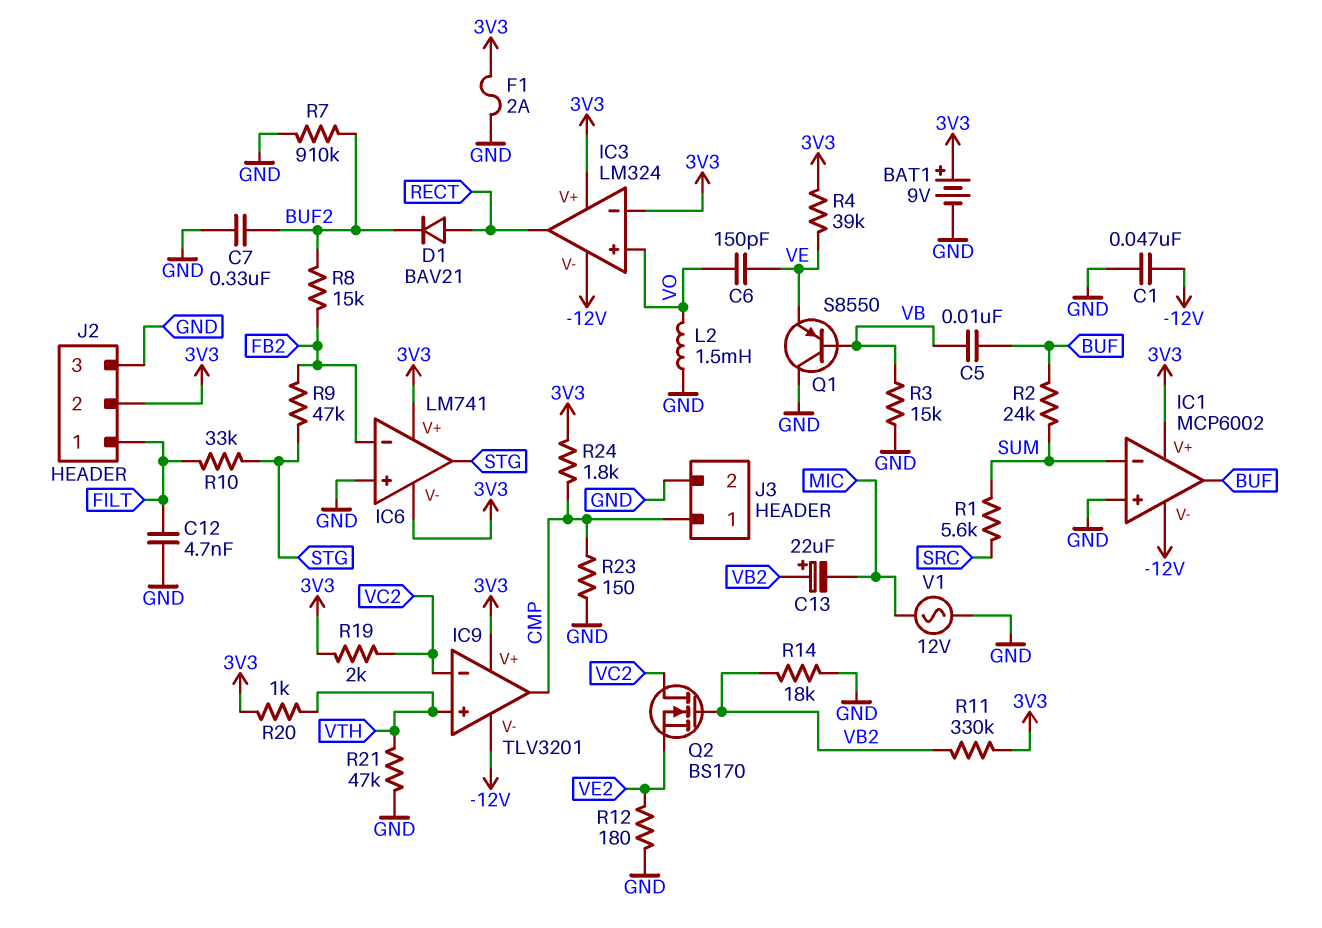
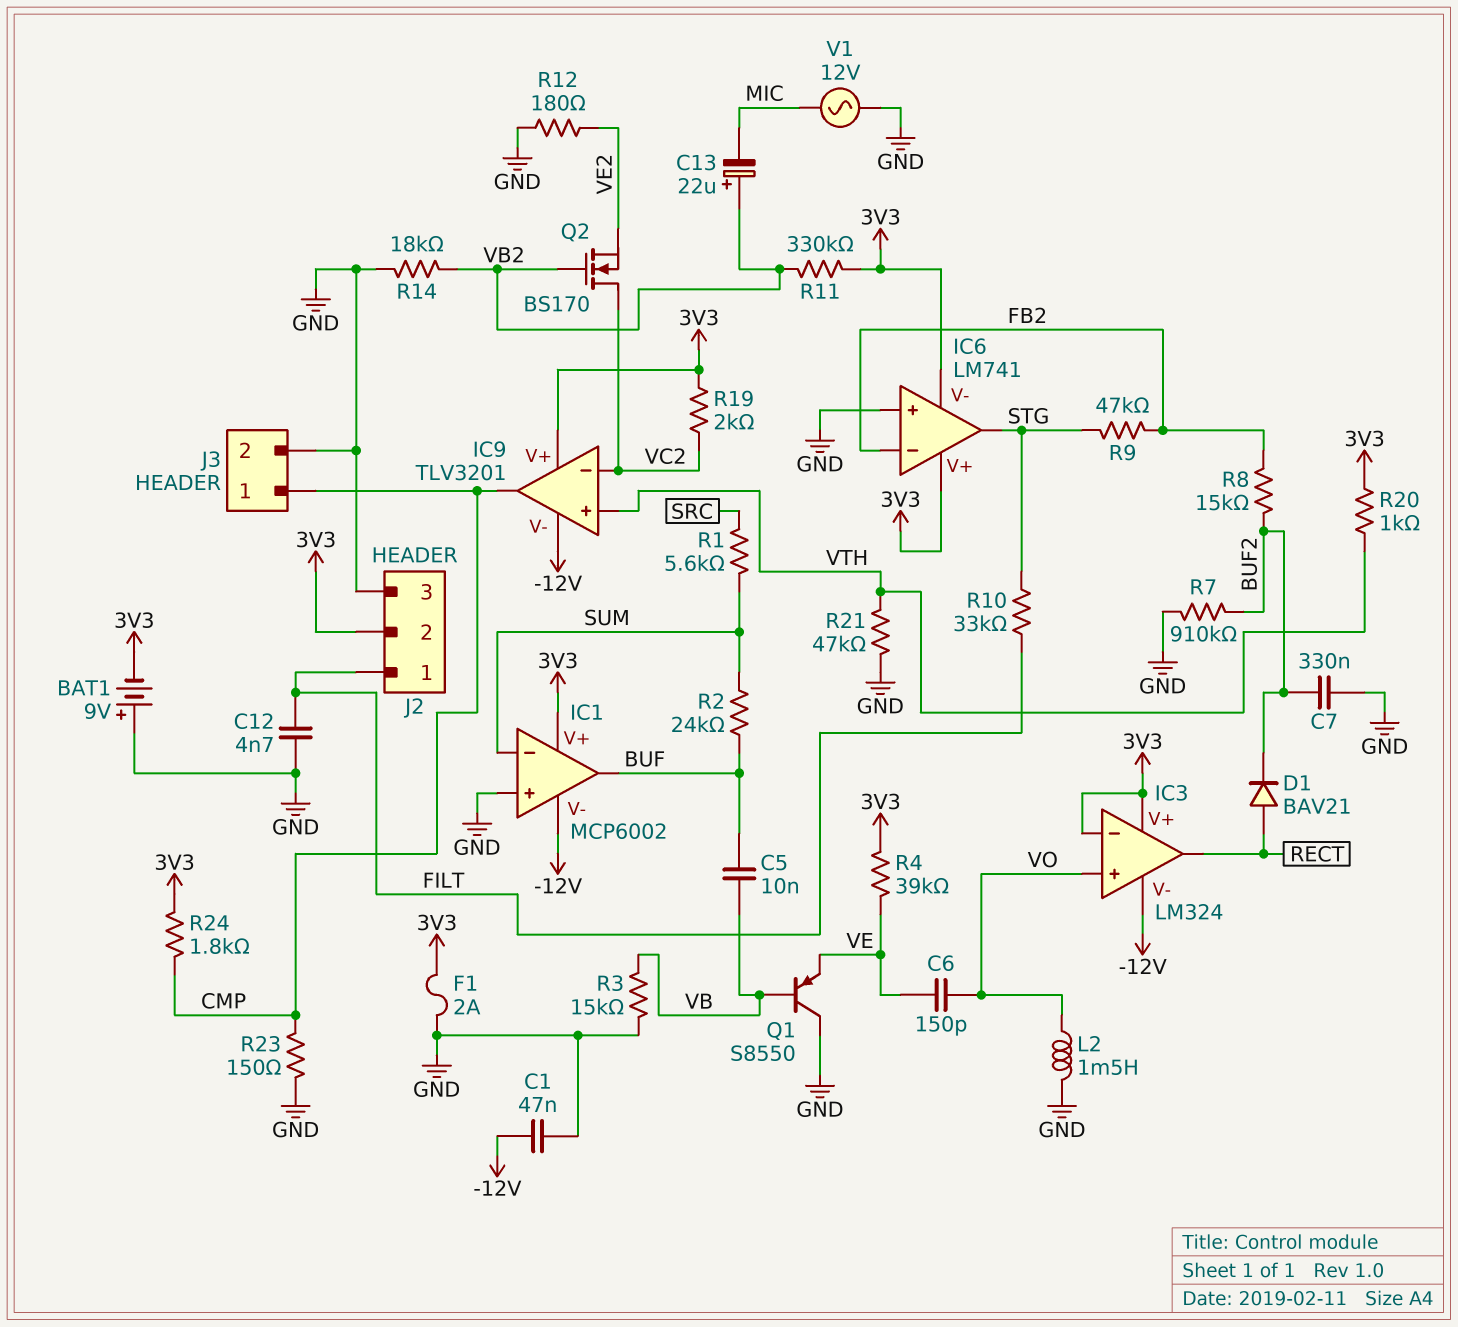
BAT1: 9V (plus 3V3, minus GND) -> 9V (plus GND, minus 3V3)

